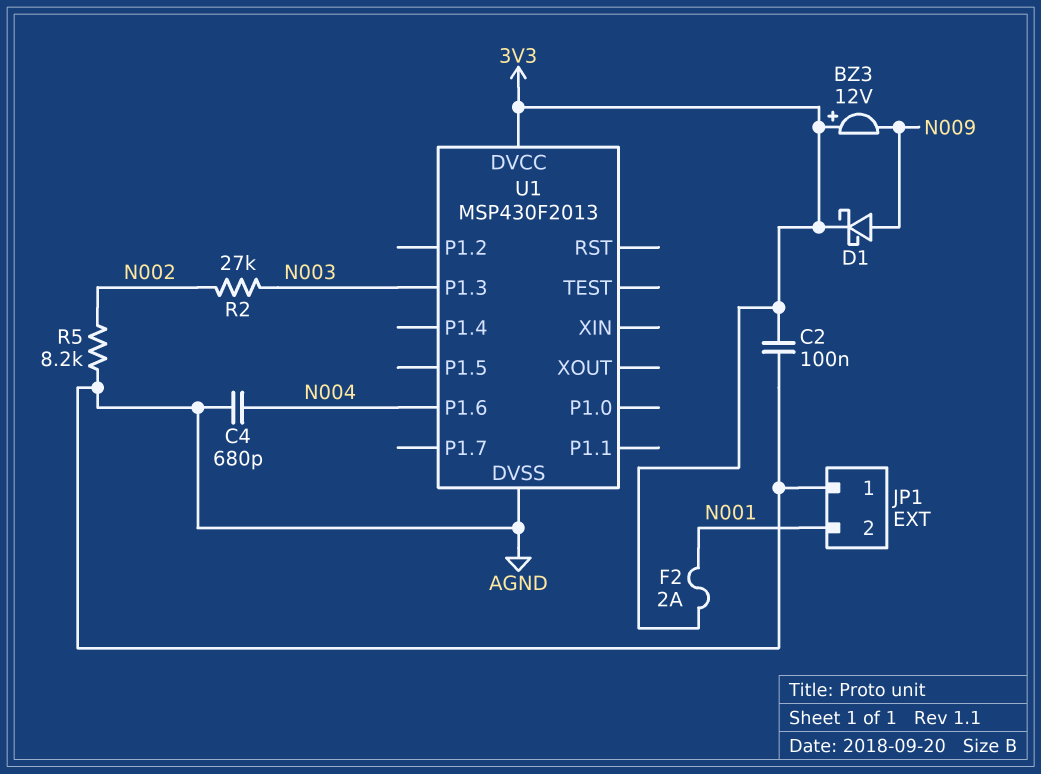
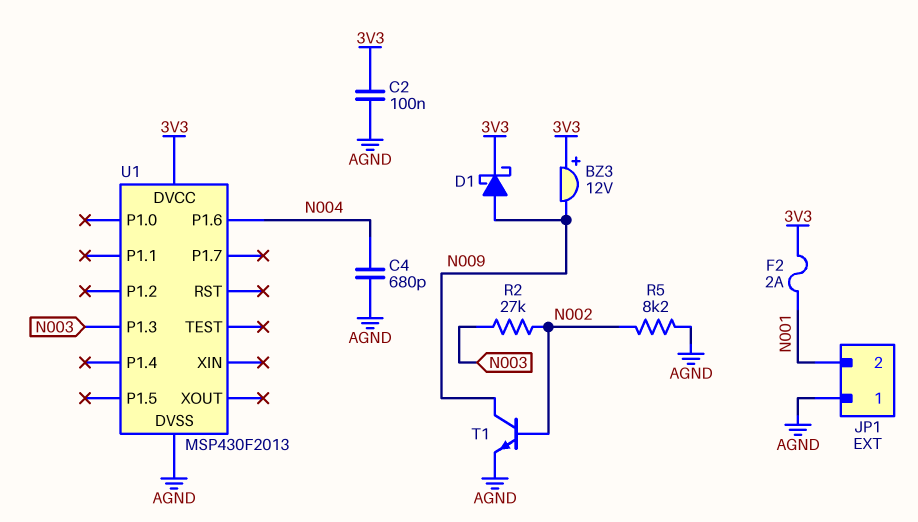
T1: none -> NPN (B N002, C N009, E AGND)

